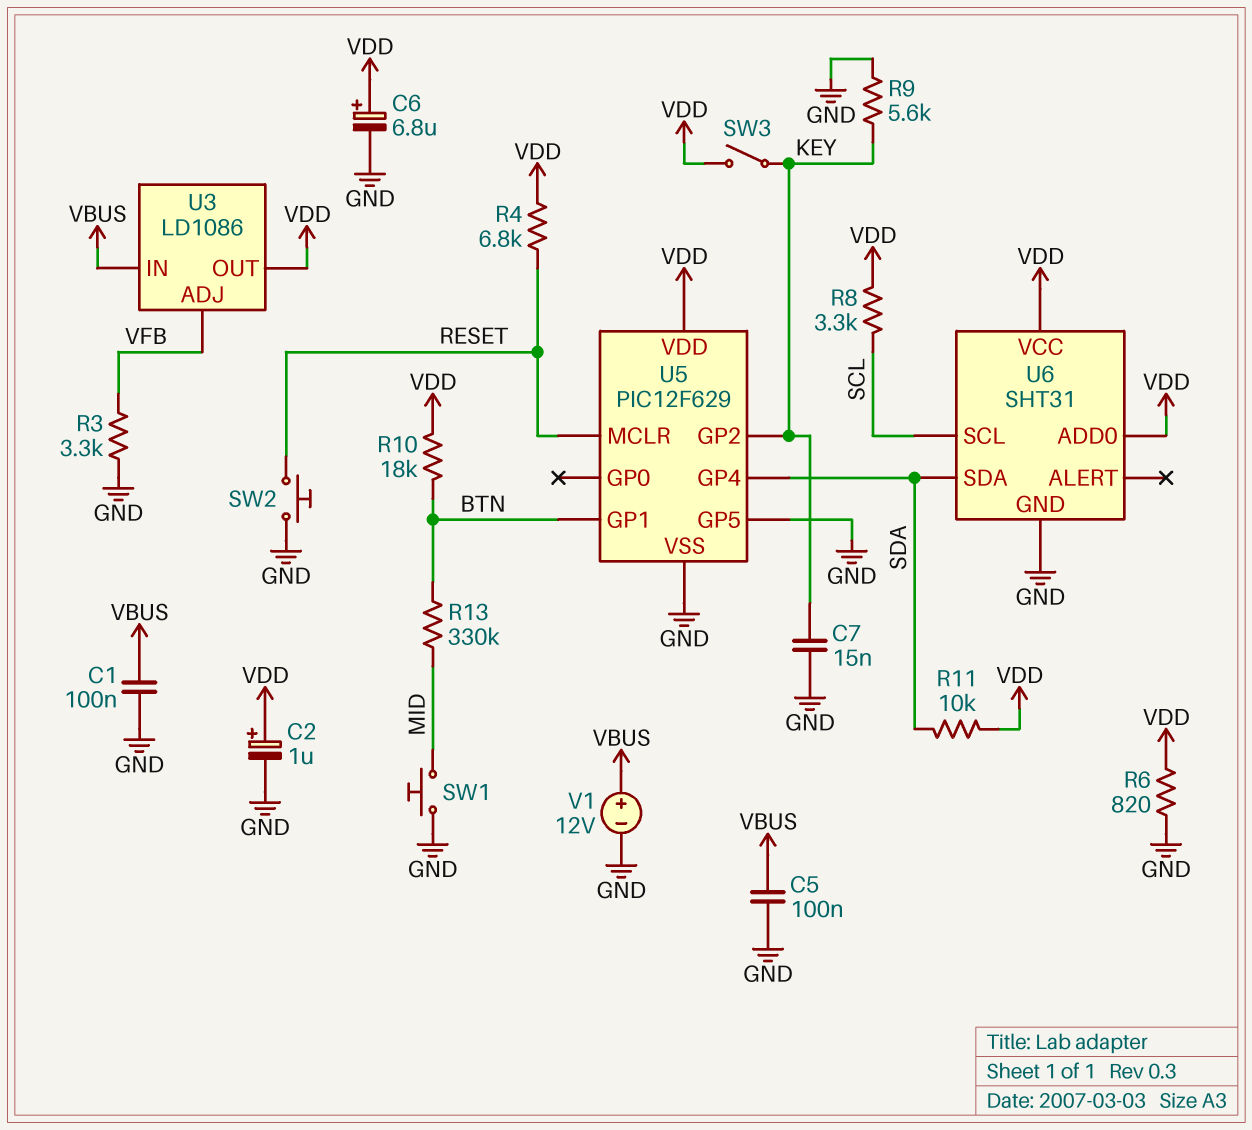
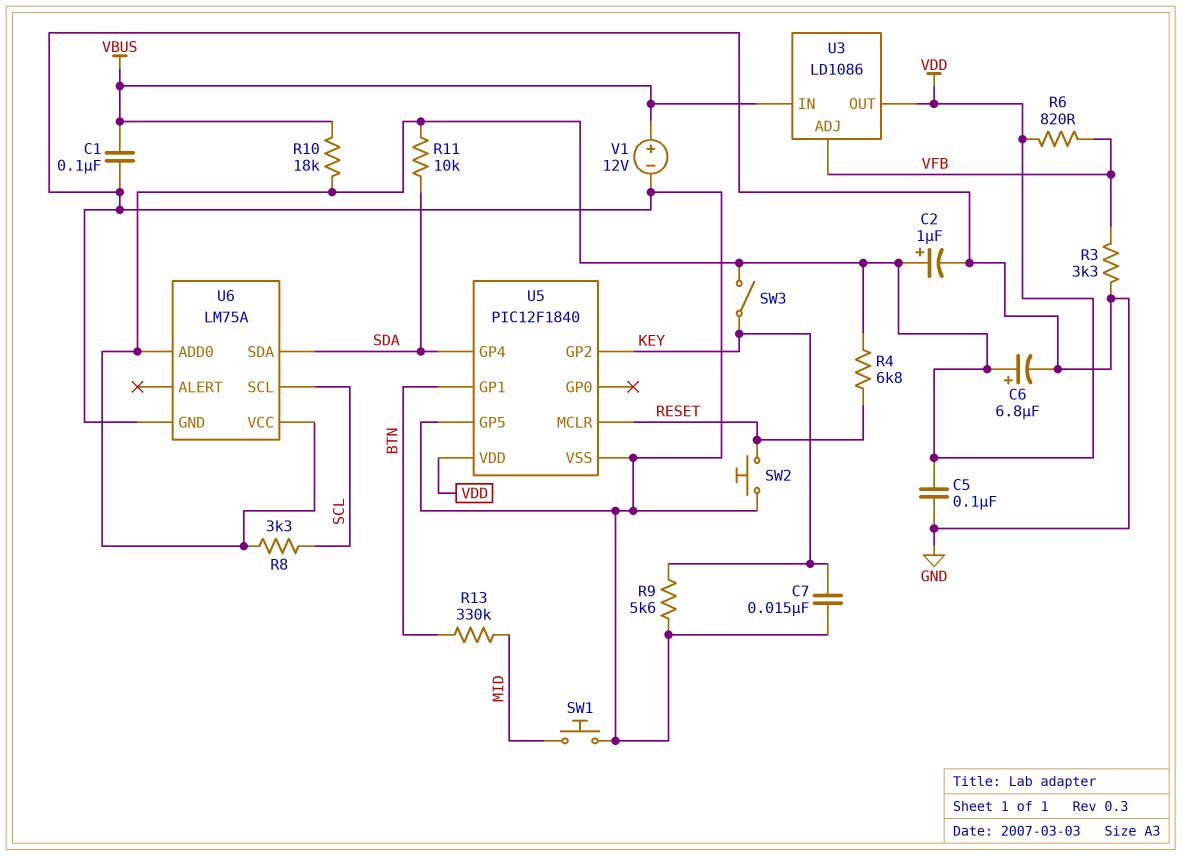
C5: 100nF (GND, VBUS) -> 100nF (GND, VDD)
R6: 820 (GND, VDD) -> 820 (VDD, VFB)
R10: 18k (BTN, VDD) -> 18k (VBUS, VDD)
U5: PIC12F629 -> PIC12F1840
U6: SHT31 -> LM75A

